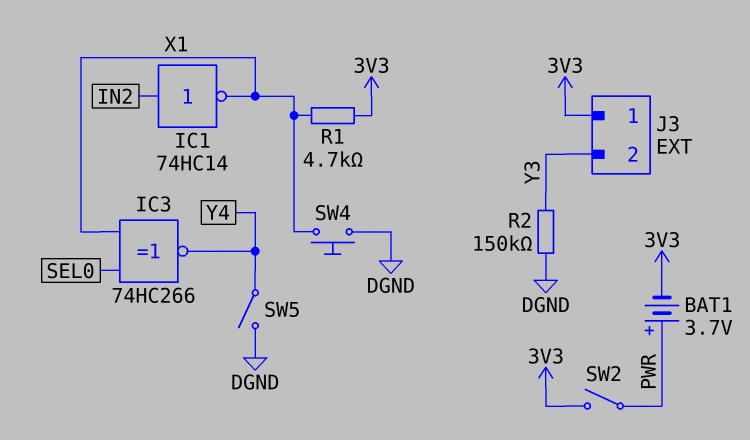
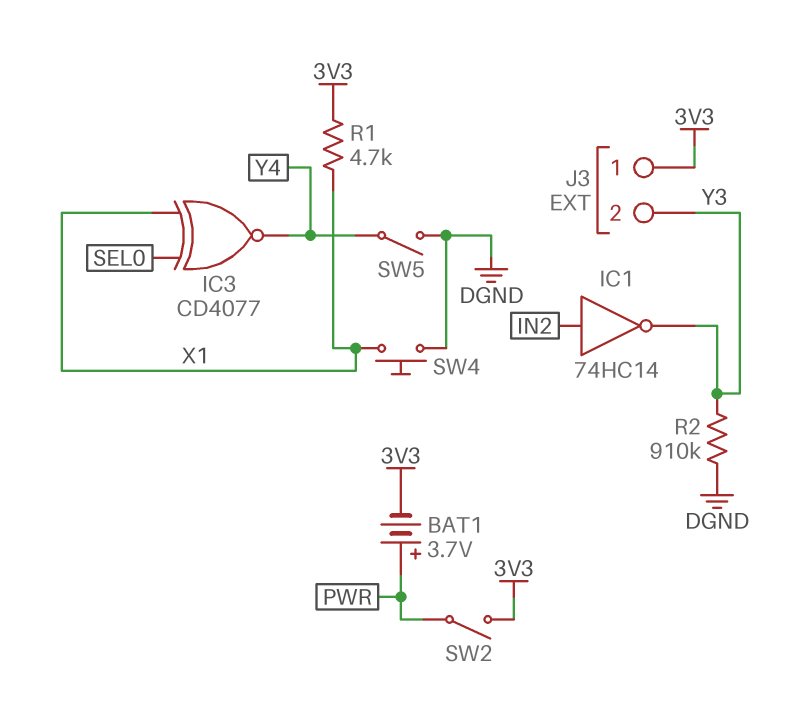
IC1: NOT 74HC14 (in IN2, out X1) -> NOT 74HC14 (in IN2, out Y3)
IC3: XNOR 74HC266 (in SEL0, in X1, out Y4) -> XNOR CD4077 (in SEL0, in X1, out Y4)
R2: 150k (DGND, Y3) -> 910k (DGND, Y3)

